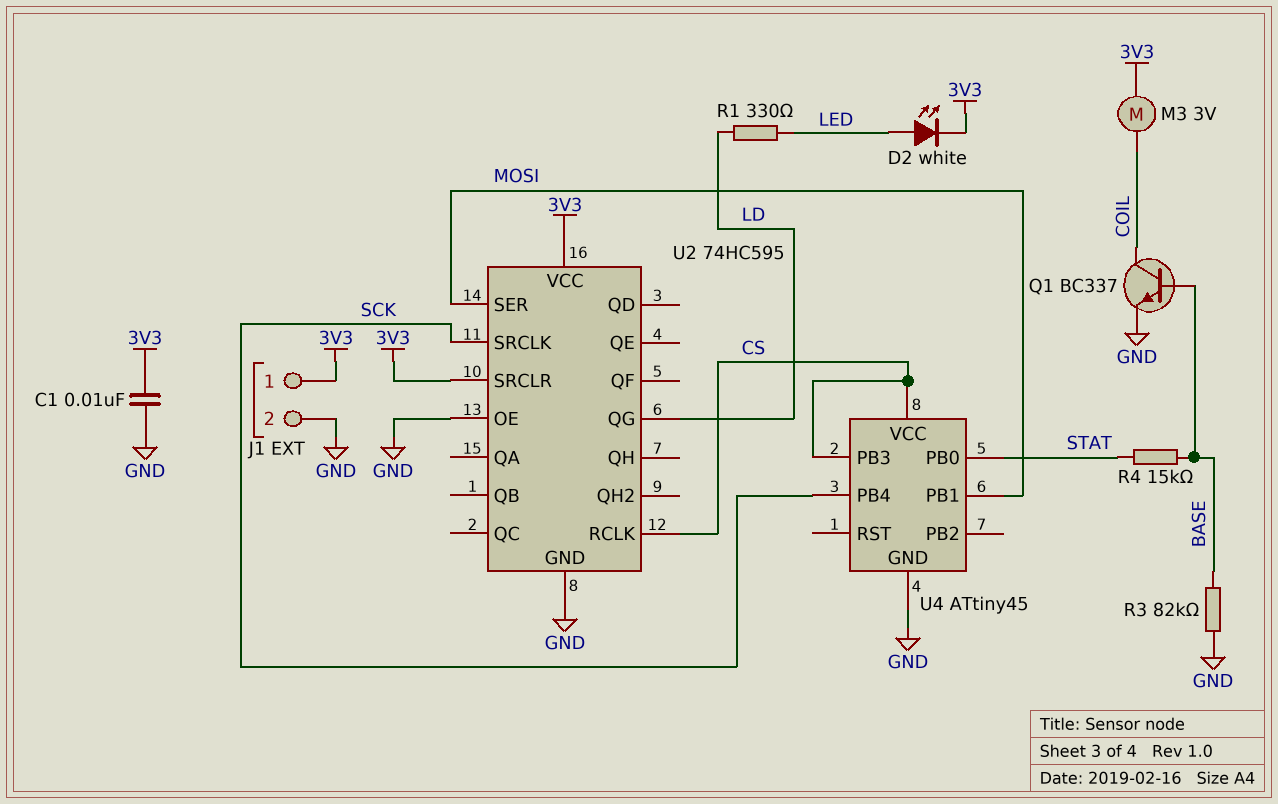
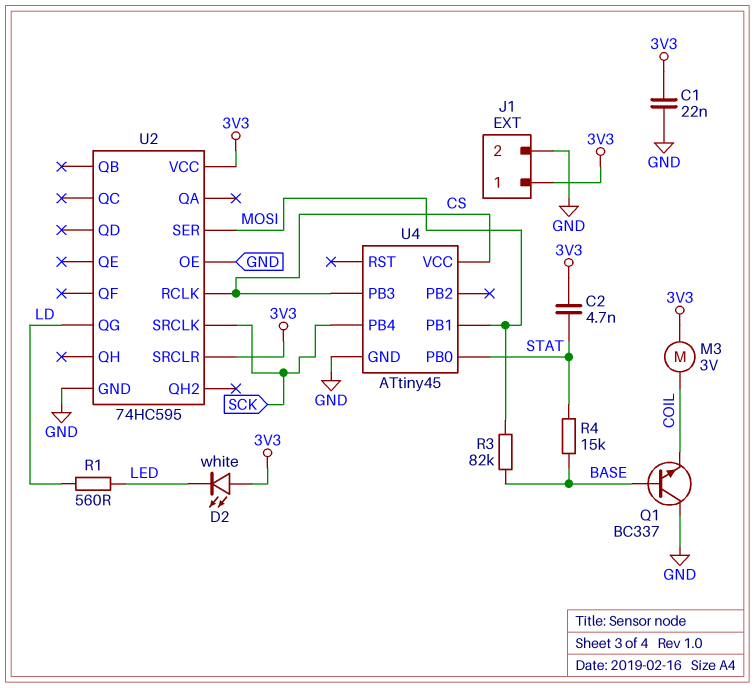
C1: 10nF (3V3, GND) -> 22nF (3V3, GND)
C2: none -> 4.7nF (3V3, STAT)
D2: LED white (A LED, K 3V3) -> LED white (A 3V3, K LED)
Q1: NPN BC337 (B BASE, C COIL, E GND) -> NPN BC337 (B BASE, C GND, E COIL)
R1: 330 (LD, LED) -> 560 (LD, LED)
R3: 82k (BASE, GND) -> 82k (BASE, MOSI)

